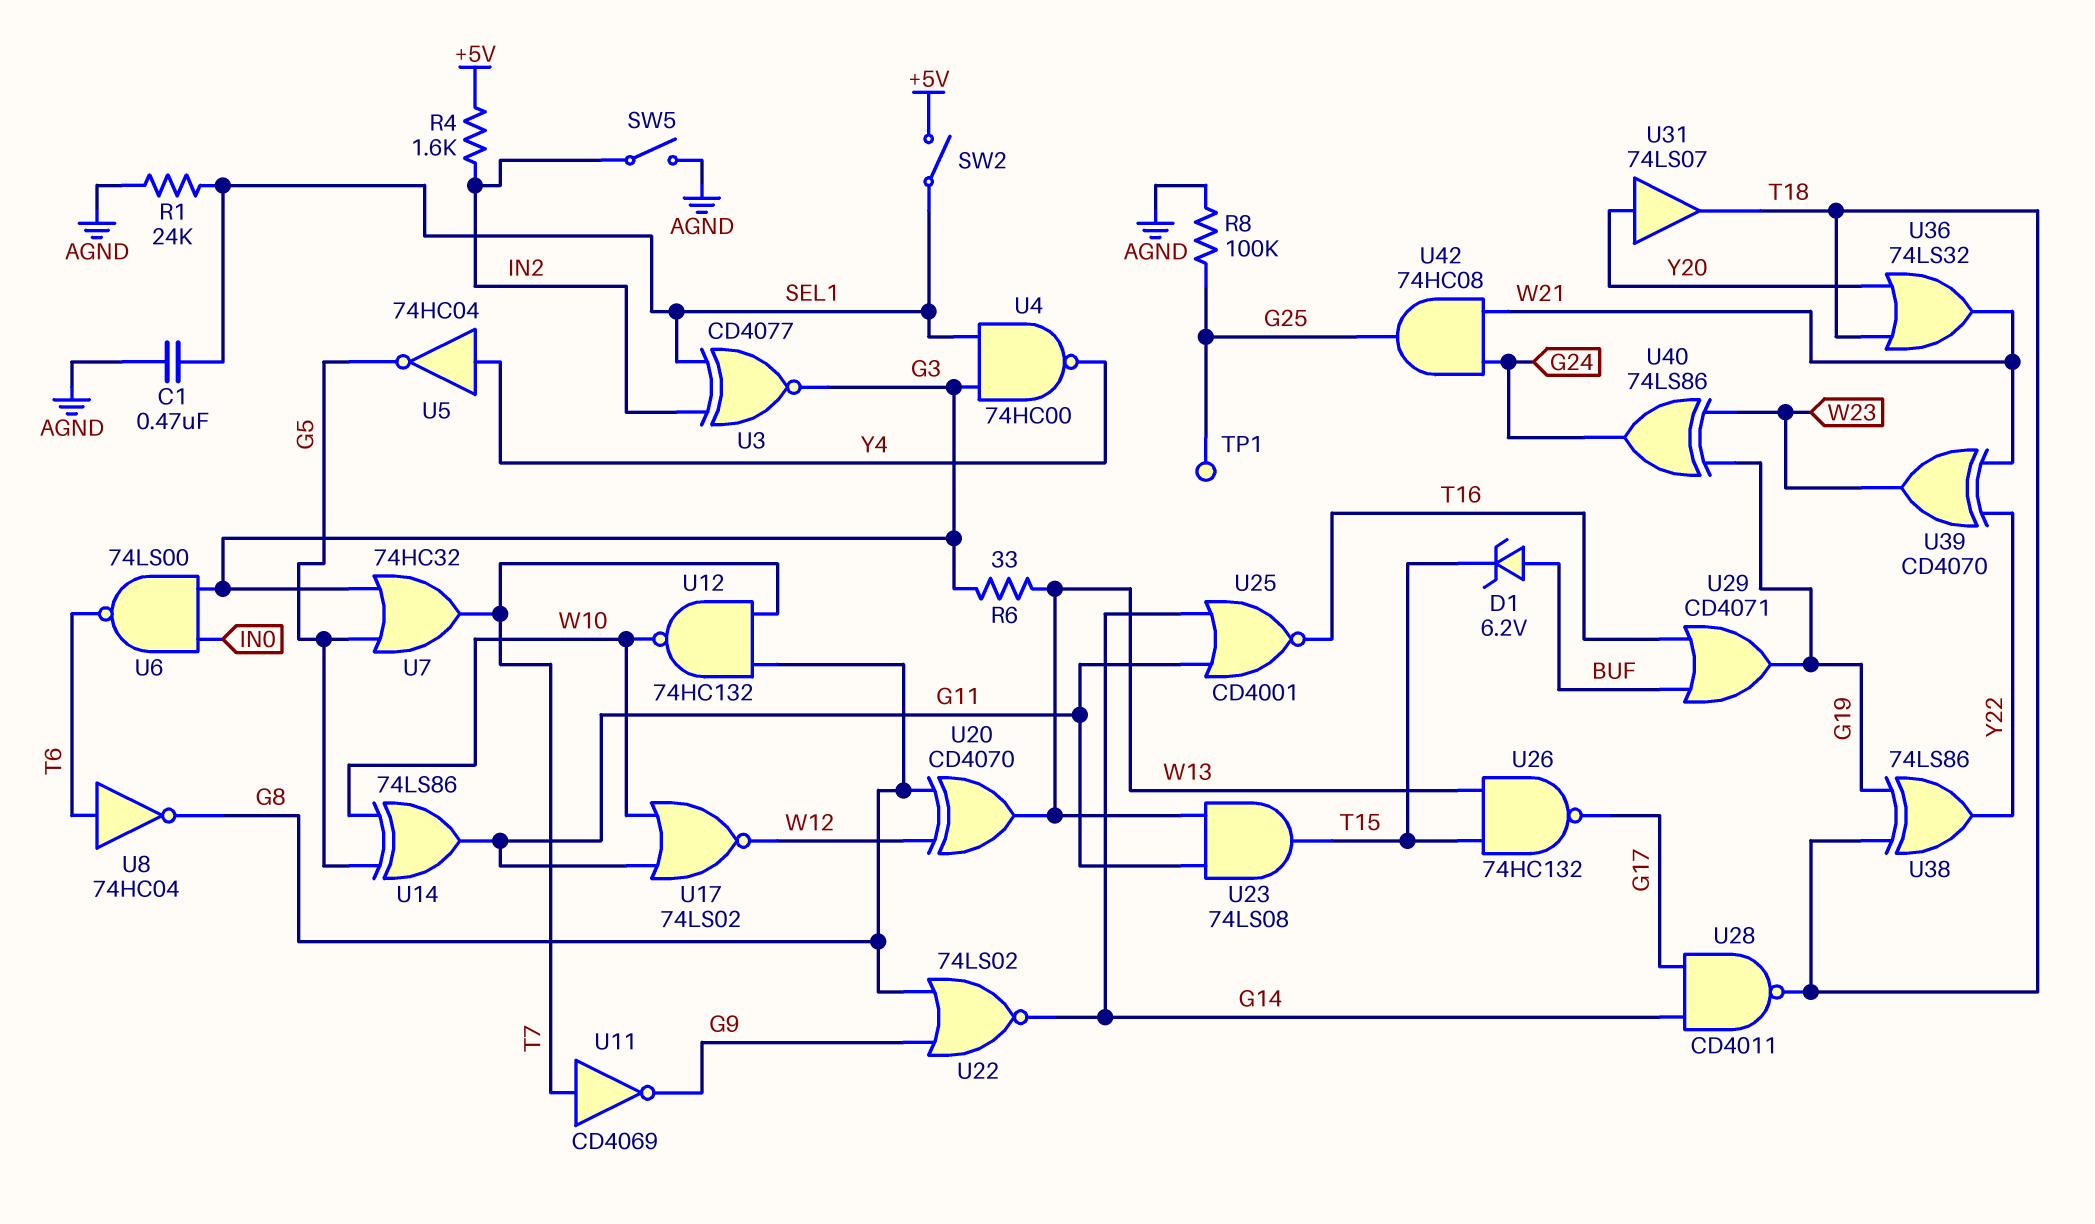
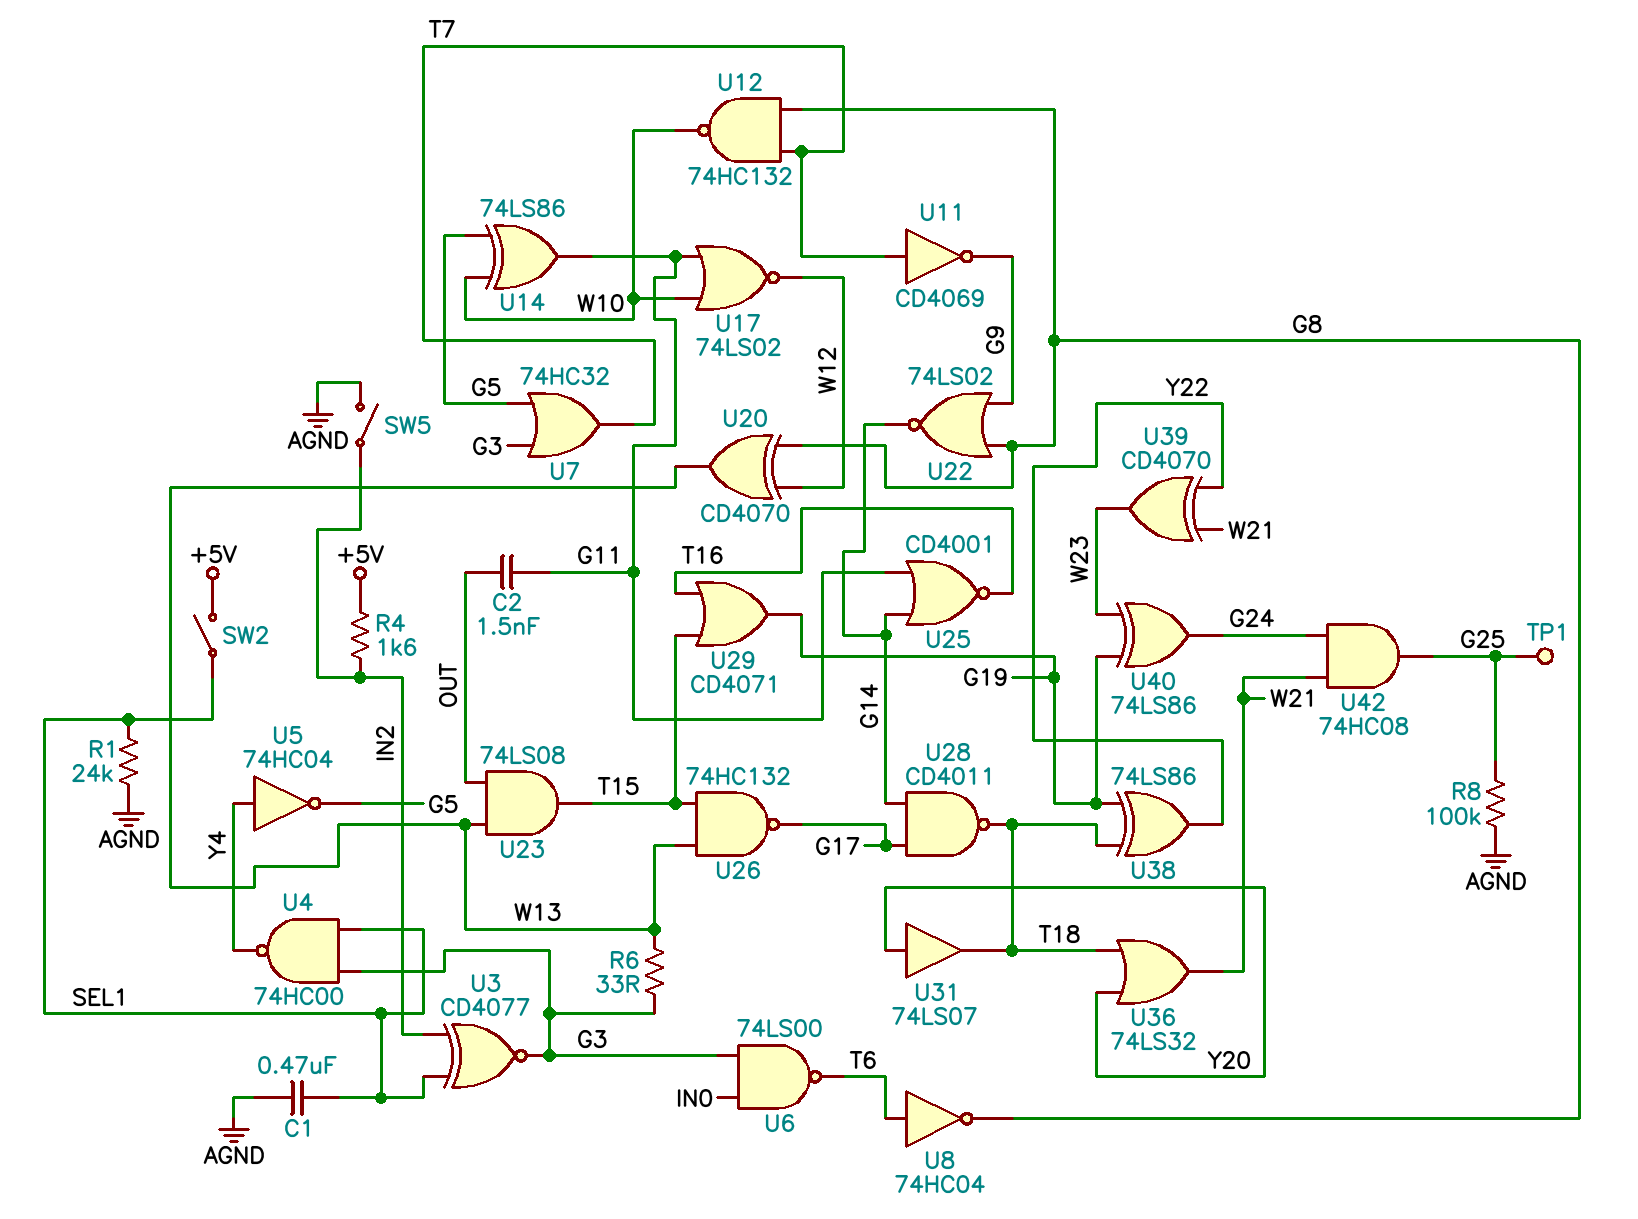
C2: none -> 1.5nF (G11, OUT)
D1: zener 6.2V (A BUF, K T15) -> none
U23: AND 74LS08 (in G11, in W13, out T15) -> AND 74LS08 (in OUT, in W13, out T15)
U29: OR CD4071 (in BUF, in T16, out G19) -> OR CD4071 (in T15, in T16, out G19)

